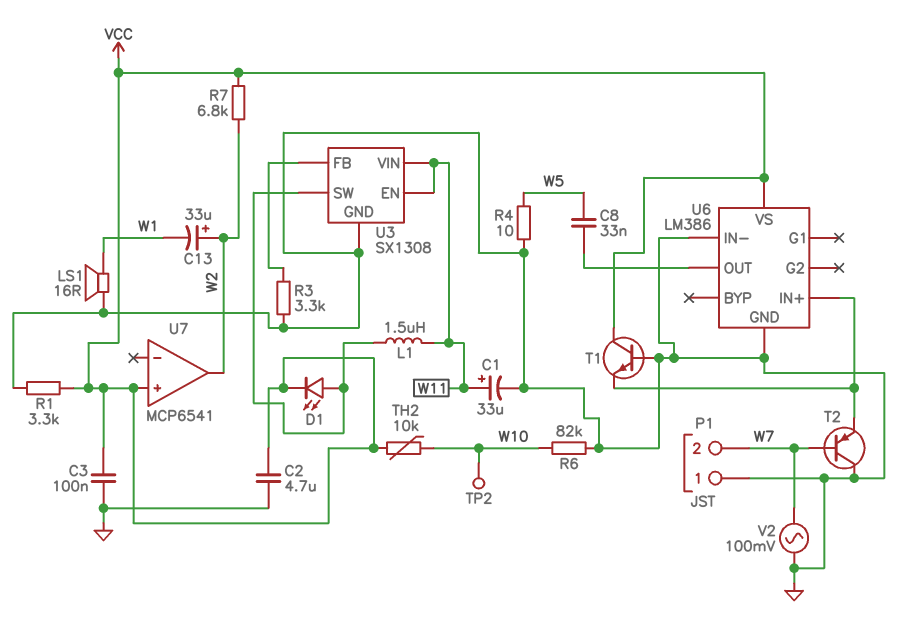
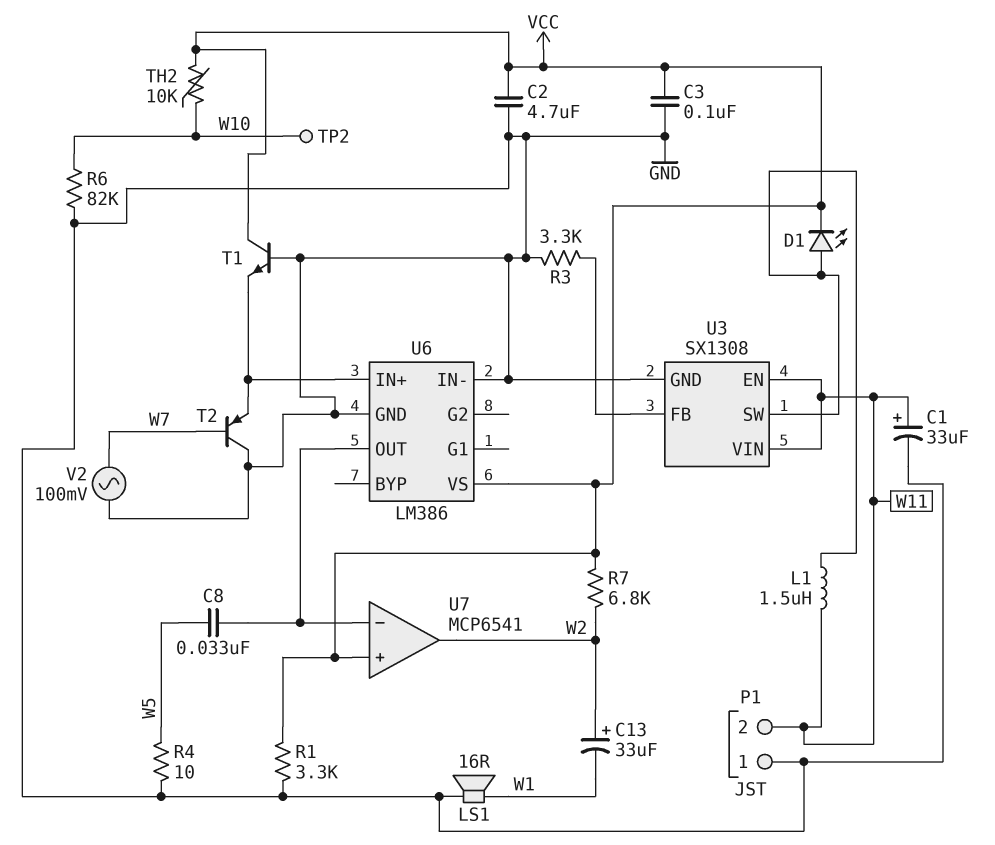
P1 pin 2: W7 -> W11
U7 pin in-: none -> U6/OUT

